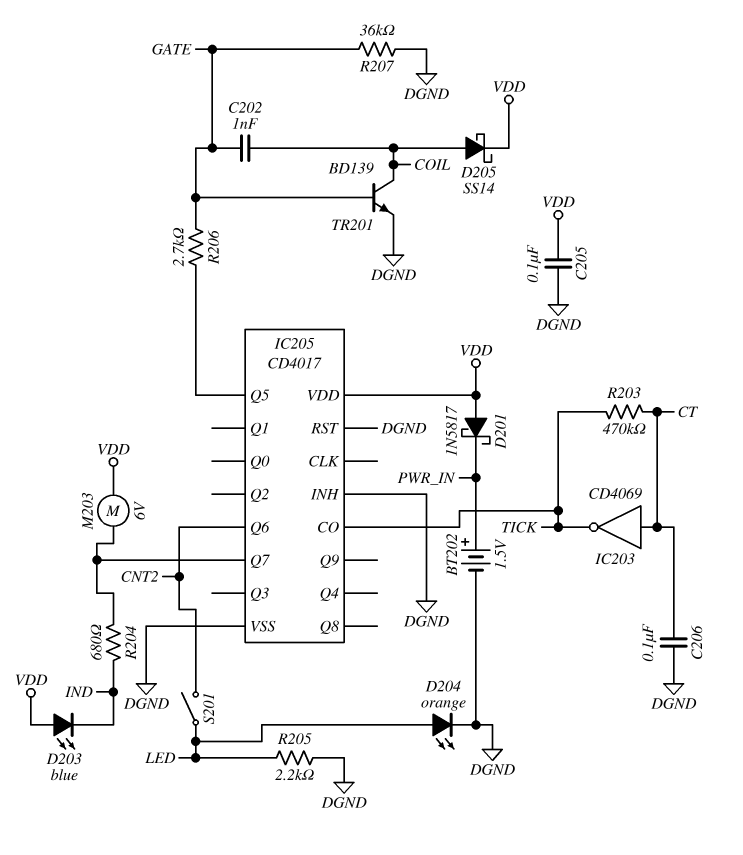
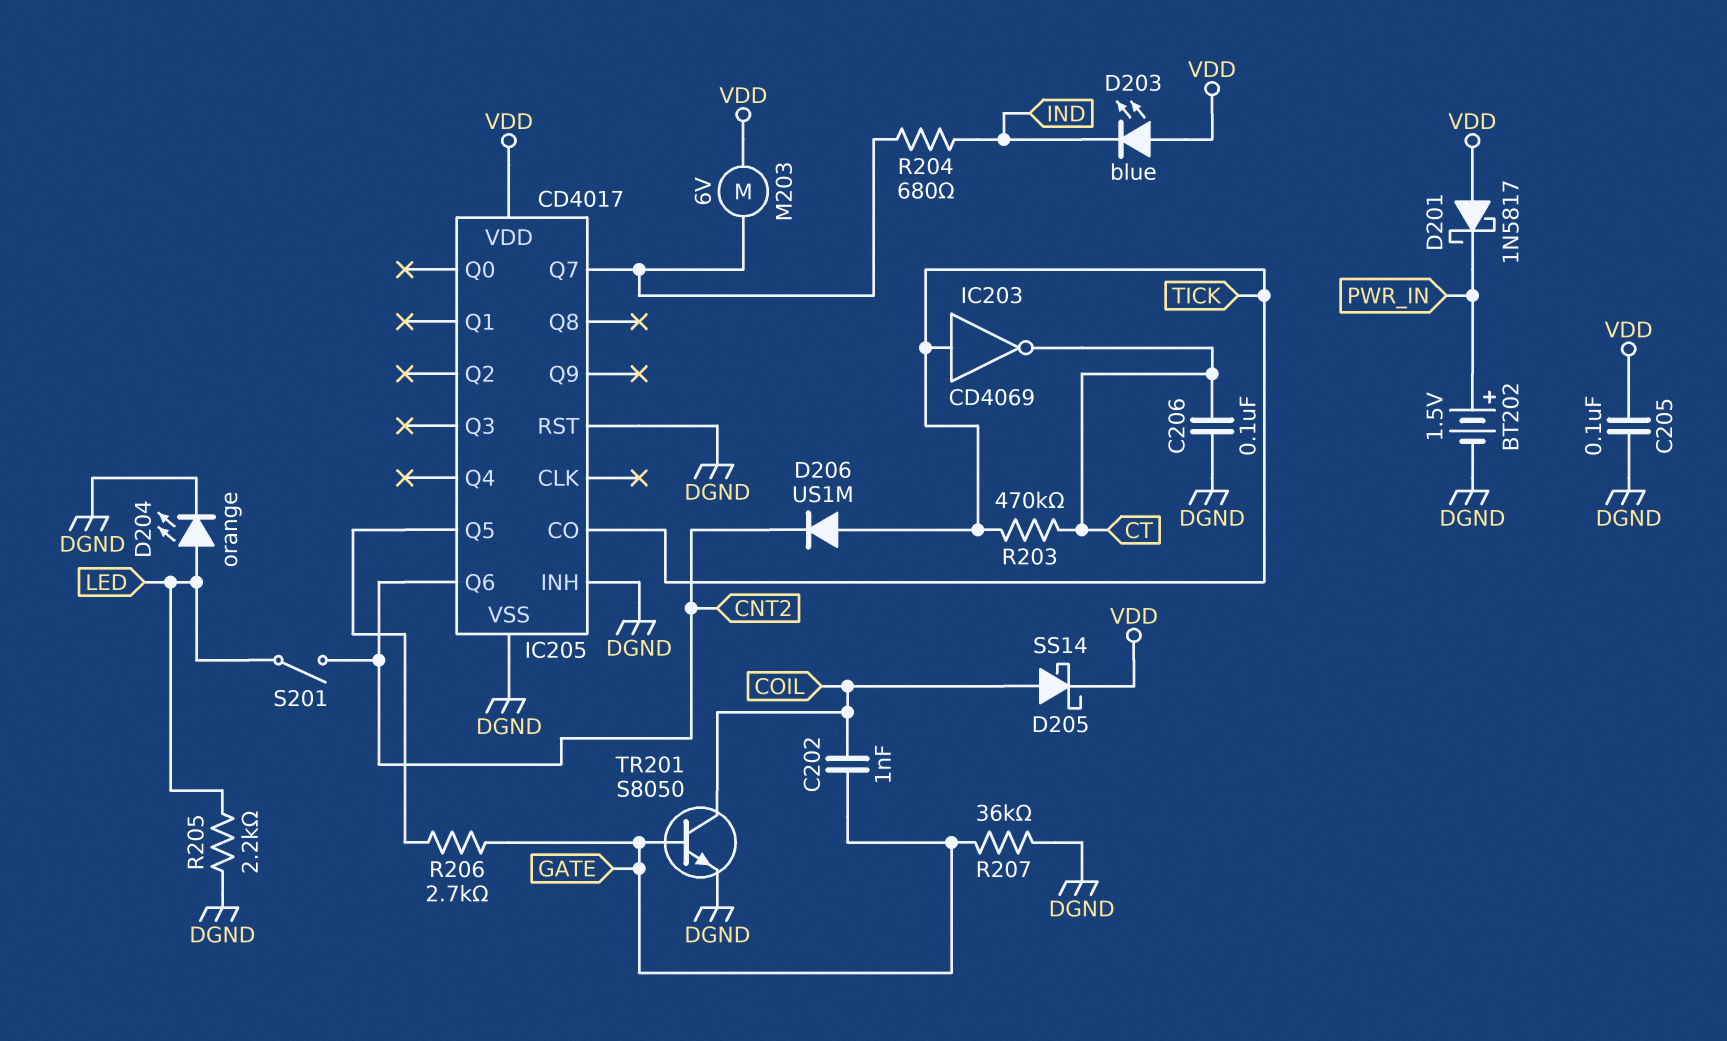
D206: none -> diode US1M (A TICK, K CNT2)
IC203: NOT CD4069 (in CT, out TICK) -> NOT CD4069 (in TICK, out CT)
TR201: NPN BD139 (B GATE, C COIL, E DGND) -> NPN S8050 (B GATE, C COIL, E DGND)

